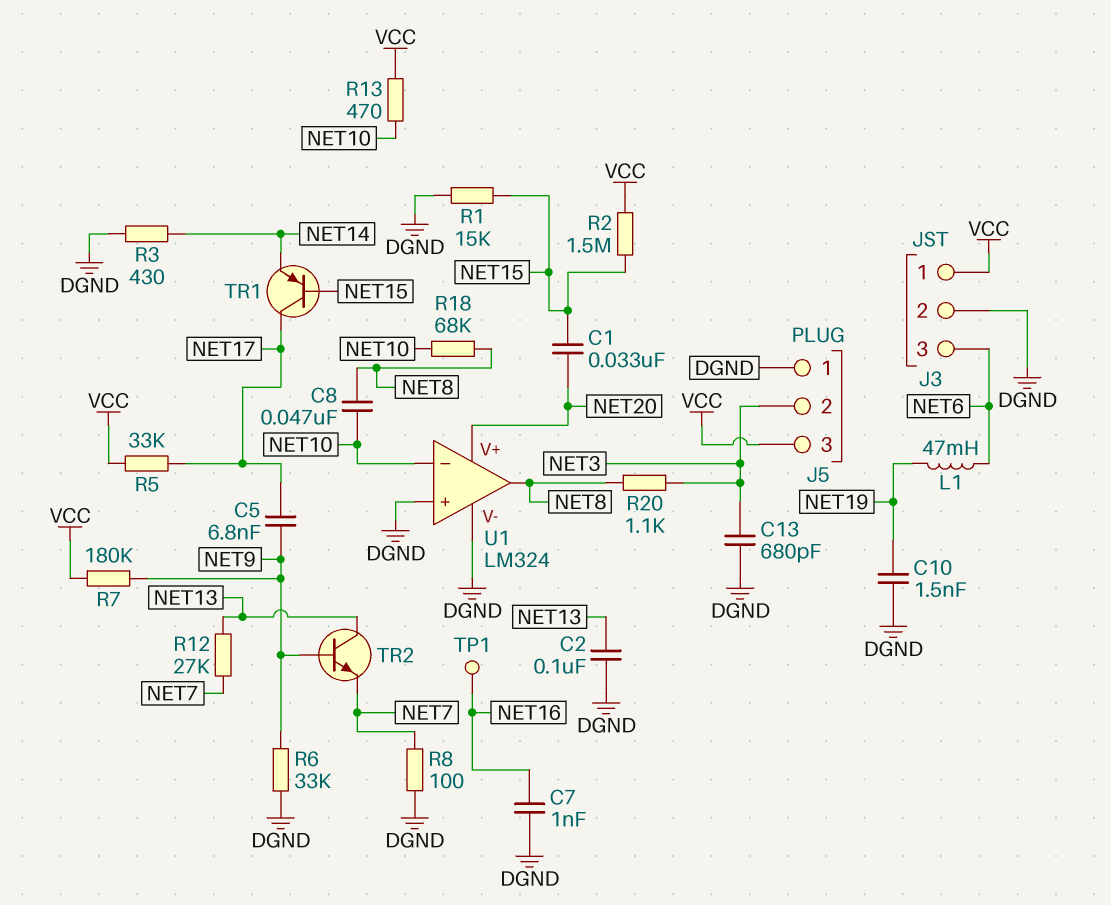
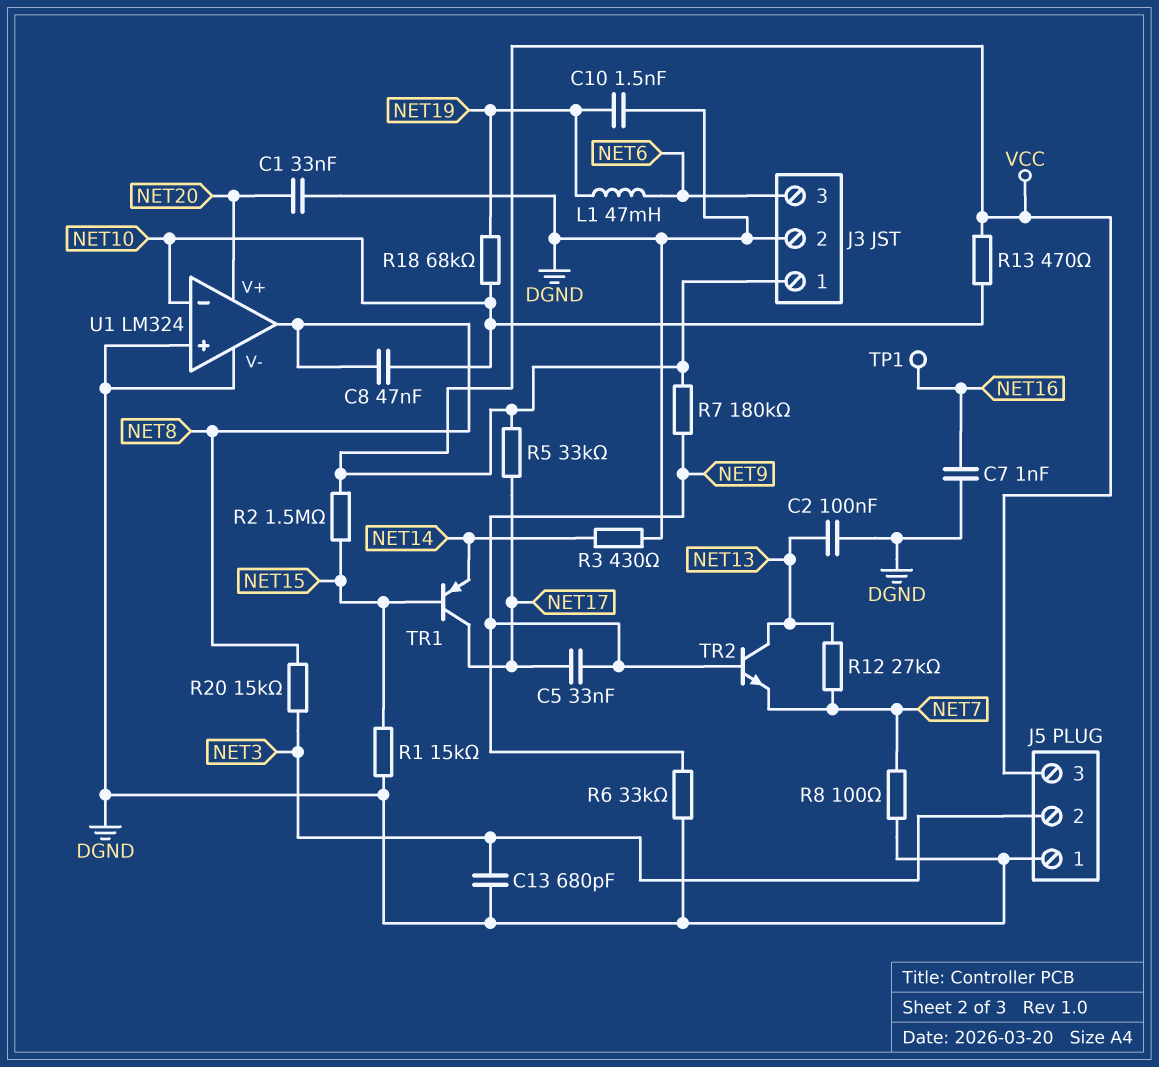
C1: 33nF (NET15, NET20) -> 33nF (DGND, NET20)
C5: 6.8nF (NET9, NET17) -> 33nF (NET9, NET17)
R18: 68k (NET8, NET10) -> 68k (NET10, NET19)
R20: 1.1k (NET3, NET8) -> 15k (NET3, NET8)

